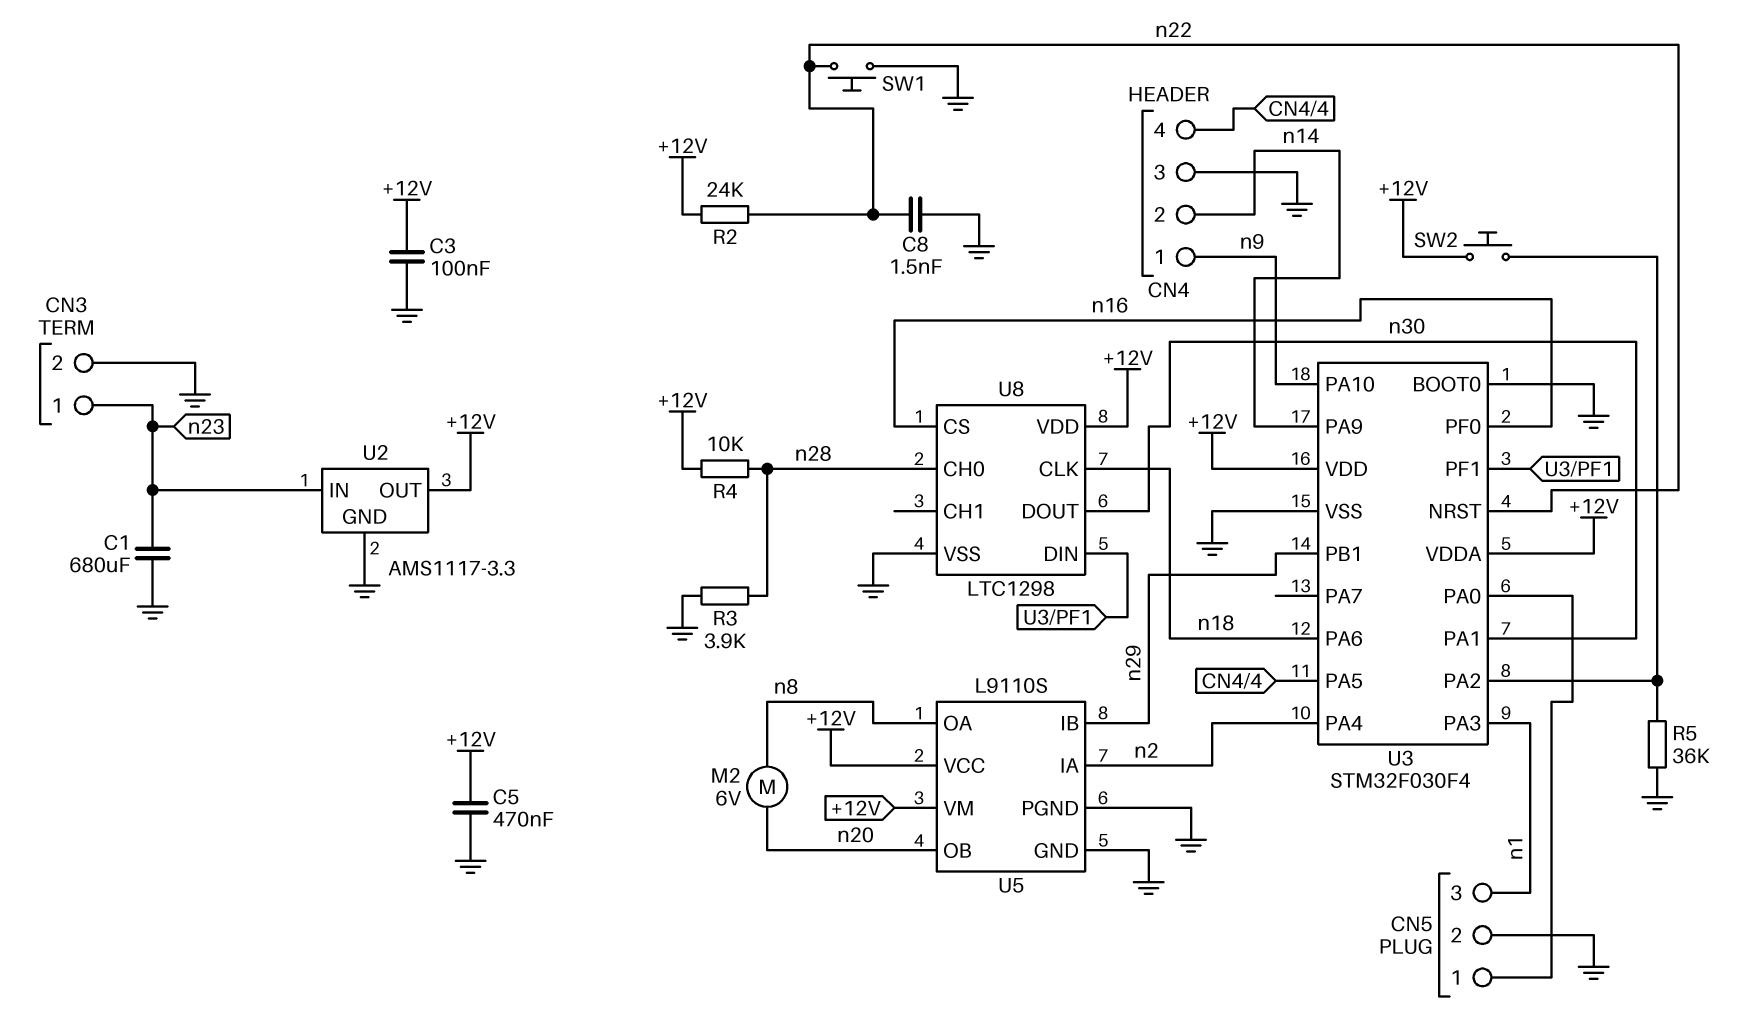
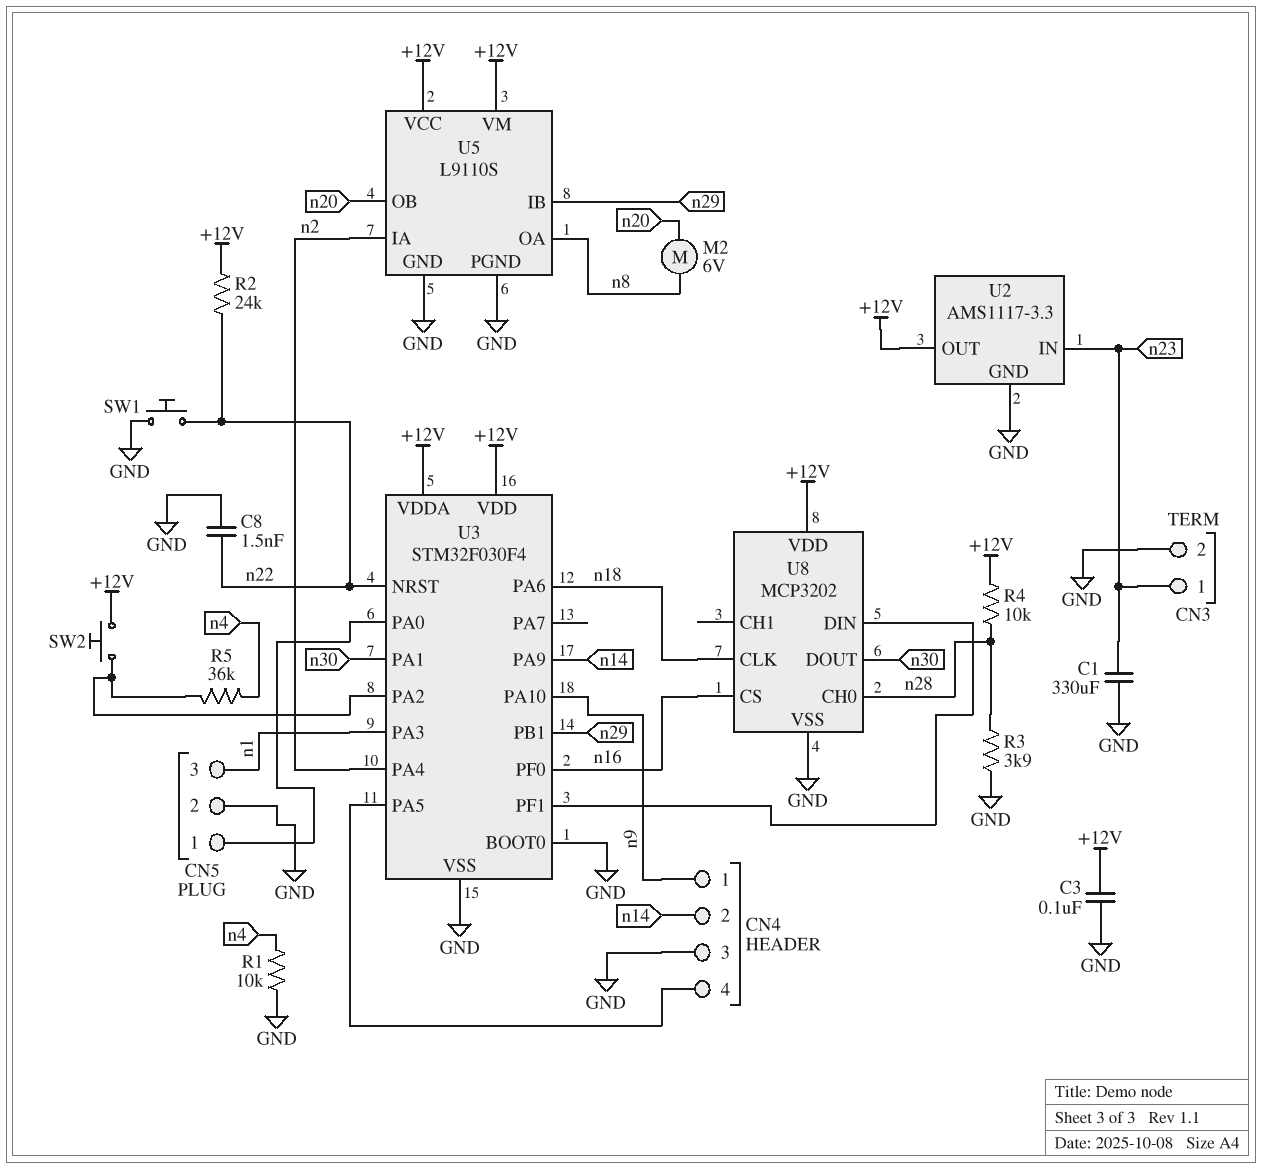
C1: 680uF (GND, n23) -> 330uF (GND, n23)
C5: 470nF (+12V, GND) -> none
R1: none -> 10k (GND, n4)
R5: 36k (GND, U3/PA2) -> 36k (U3/PA2, n4)
U8: LTC1298 -> MCP3202

